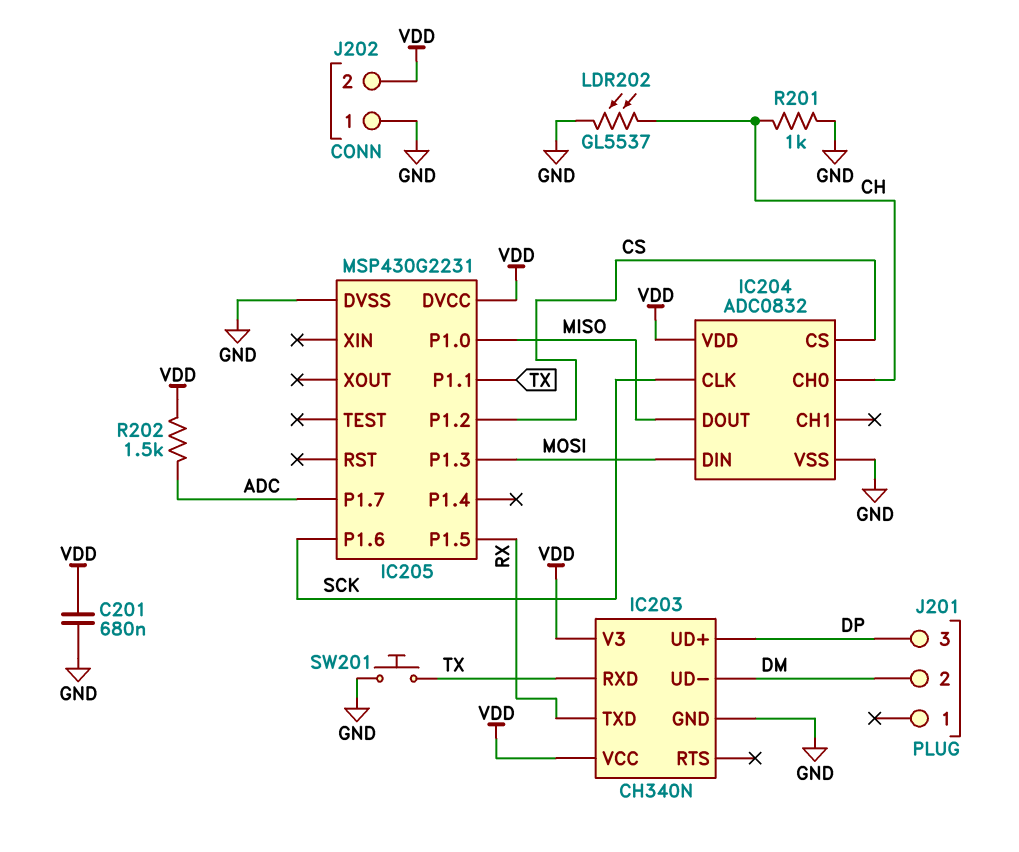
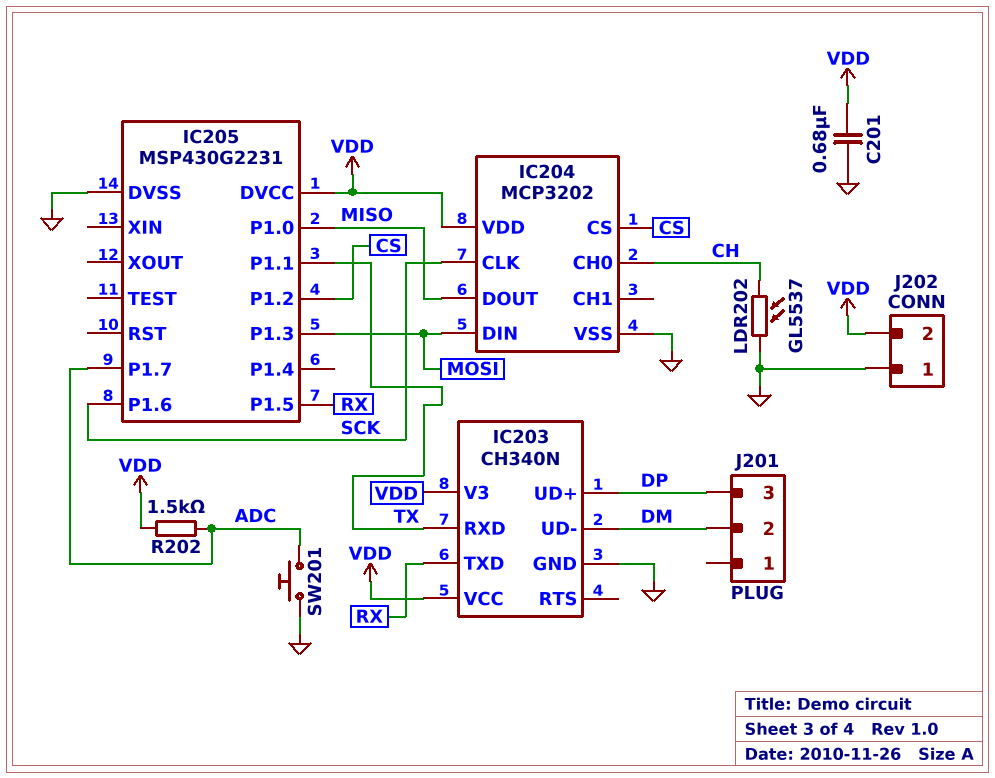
IC204: ADC0832 -> MCP3202
R201: 1k (CH, GND) -> none
SW201: button (GND, TX) -> button (ADC, GND)

